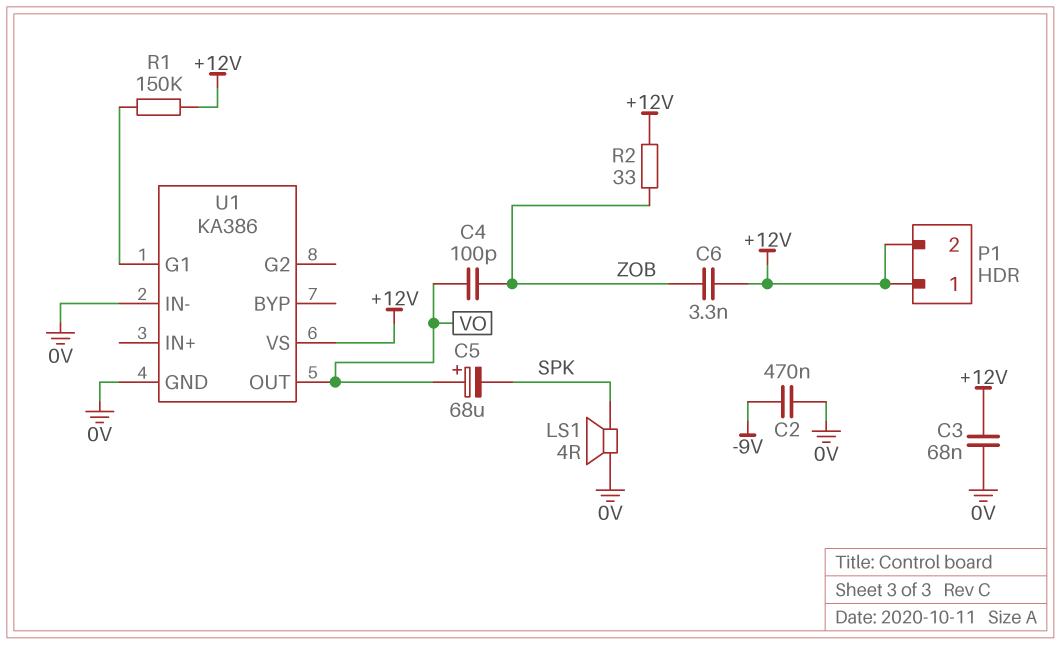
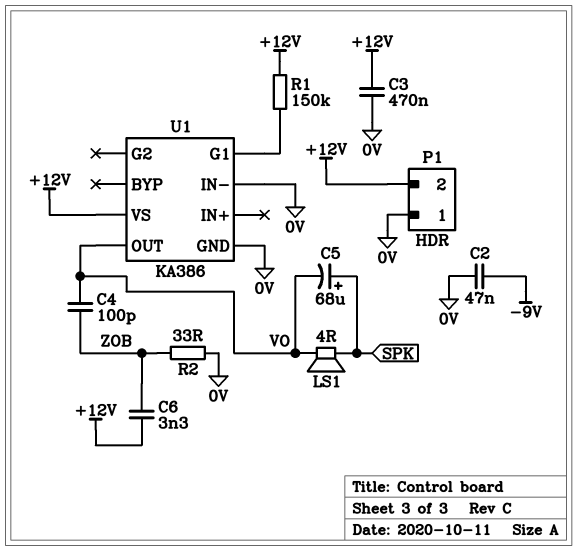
C2: 470nF (-9V, 0V) -> 47nF (-9V, 0V)
C3: 68nF (+12V, 0V) -> 470nF (+12V, 0V)
C5: 68uF (plus VO, minus SPK) -> 68uF (plus SPK, minus VO)
LS1: speaker 4R (0V, SPK) -> speaker 4R (SPK, VO)
P1 pin 1: +12V -> 0V
R2: 33 (+12V, ZOB) -> 33 (0V, ZOB)

